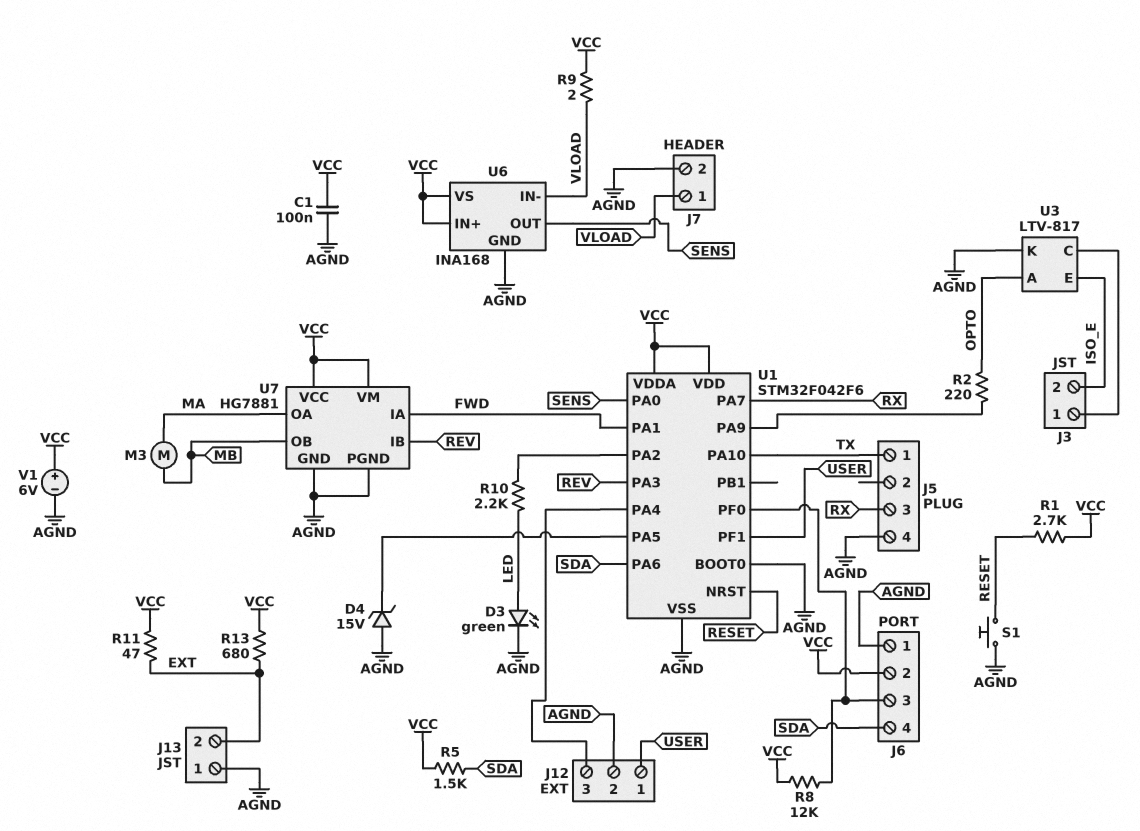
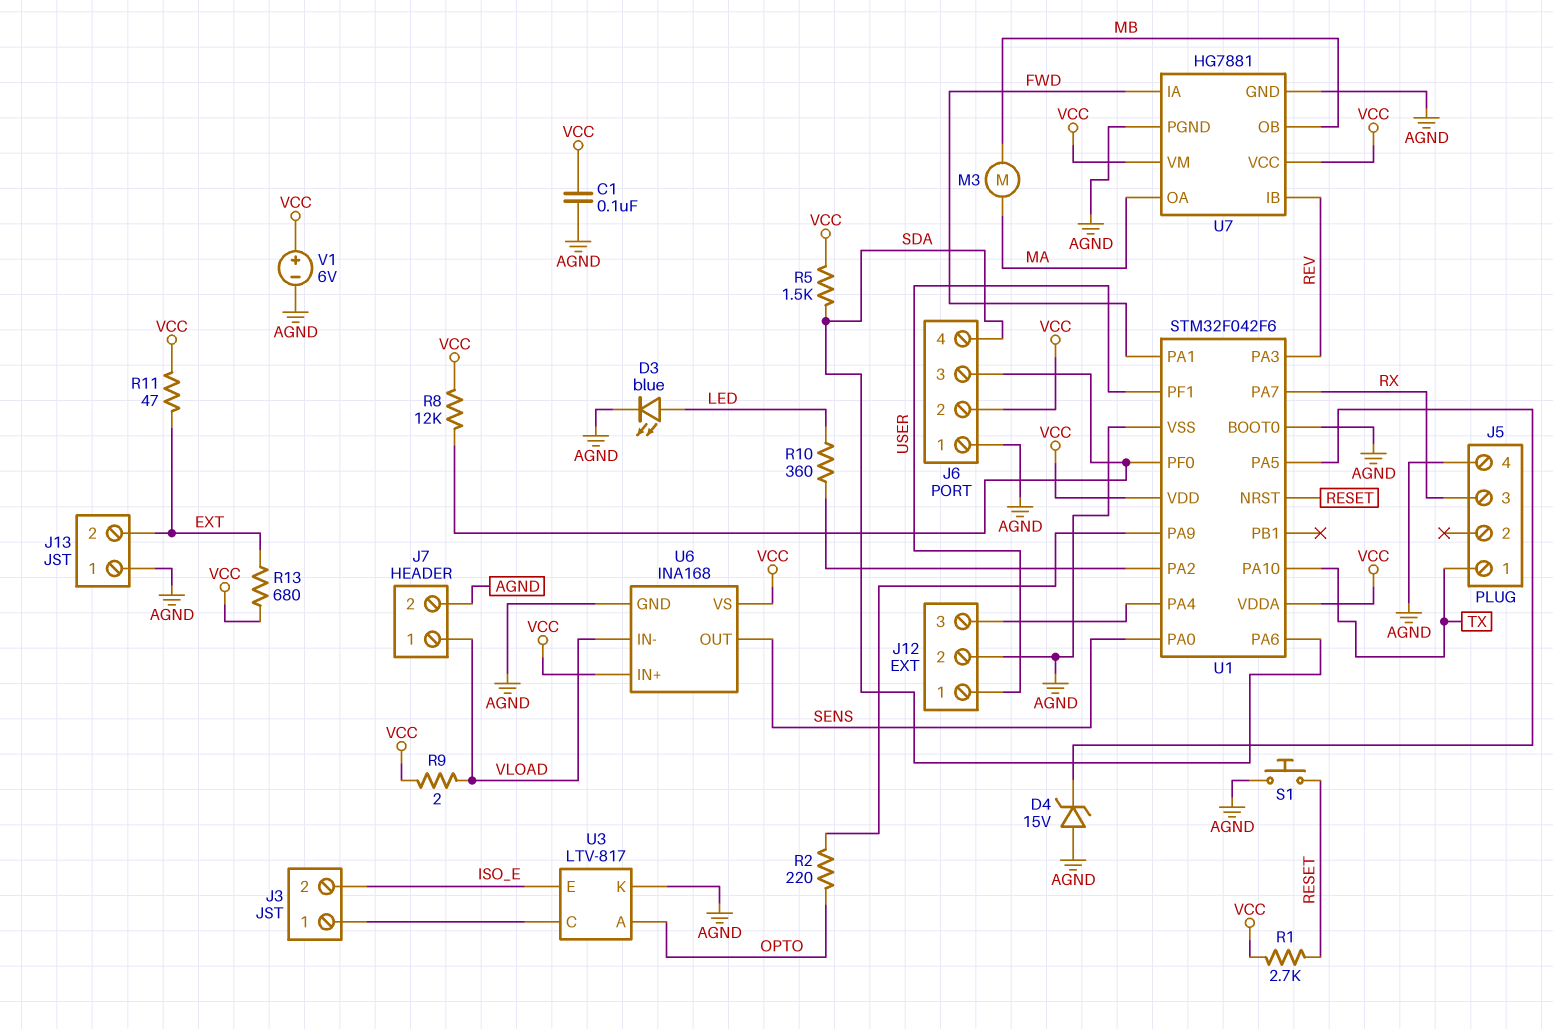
D3: LED green (A LED, K AGND) -> LED blue (A LED, K AGND)
R10: 2.2k (LED, U1/PA2) -> 360 (LED, U1/PA2)

